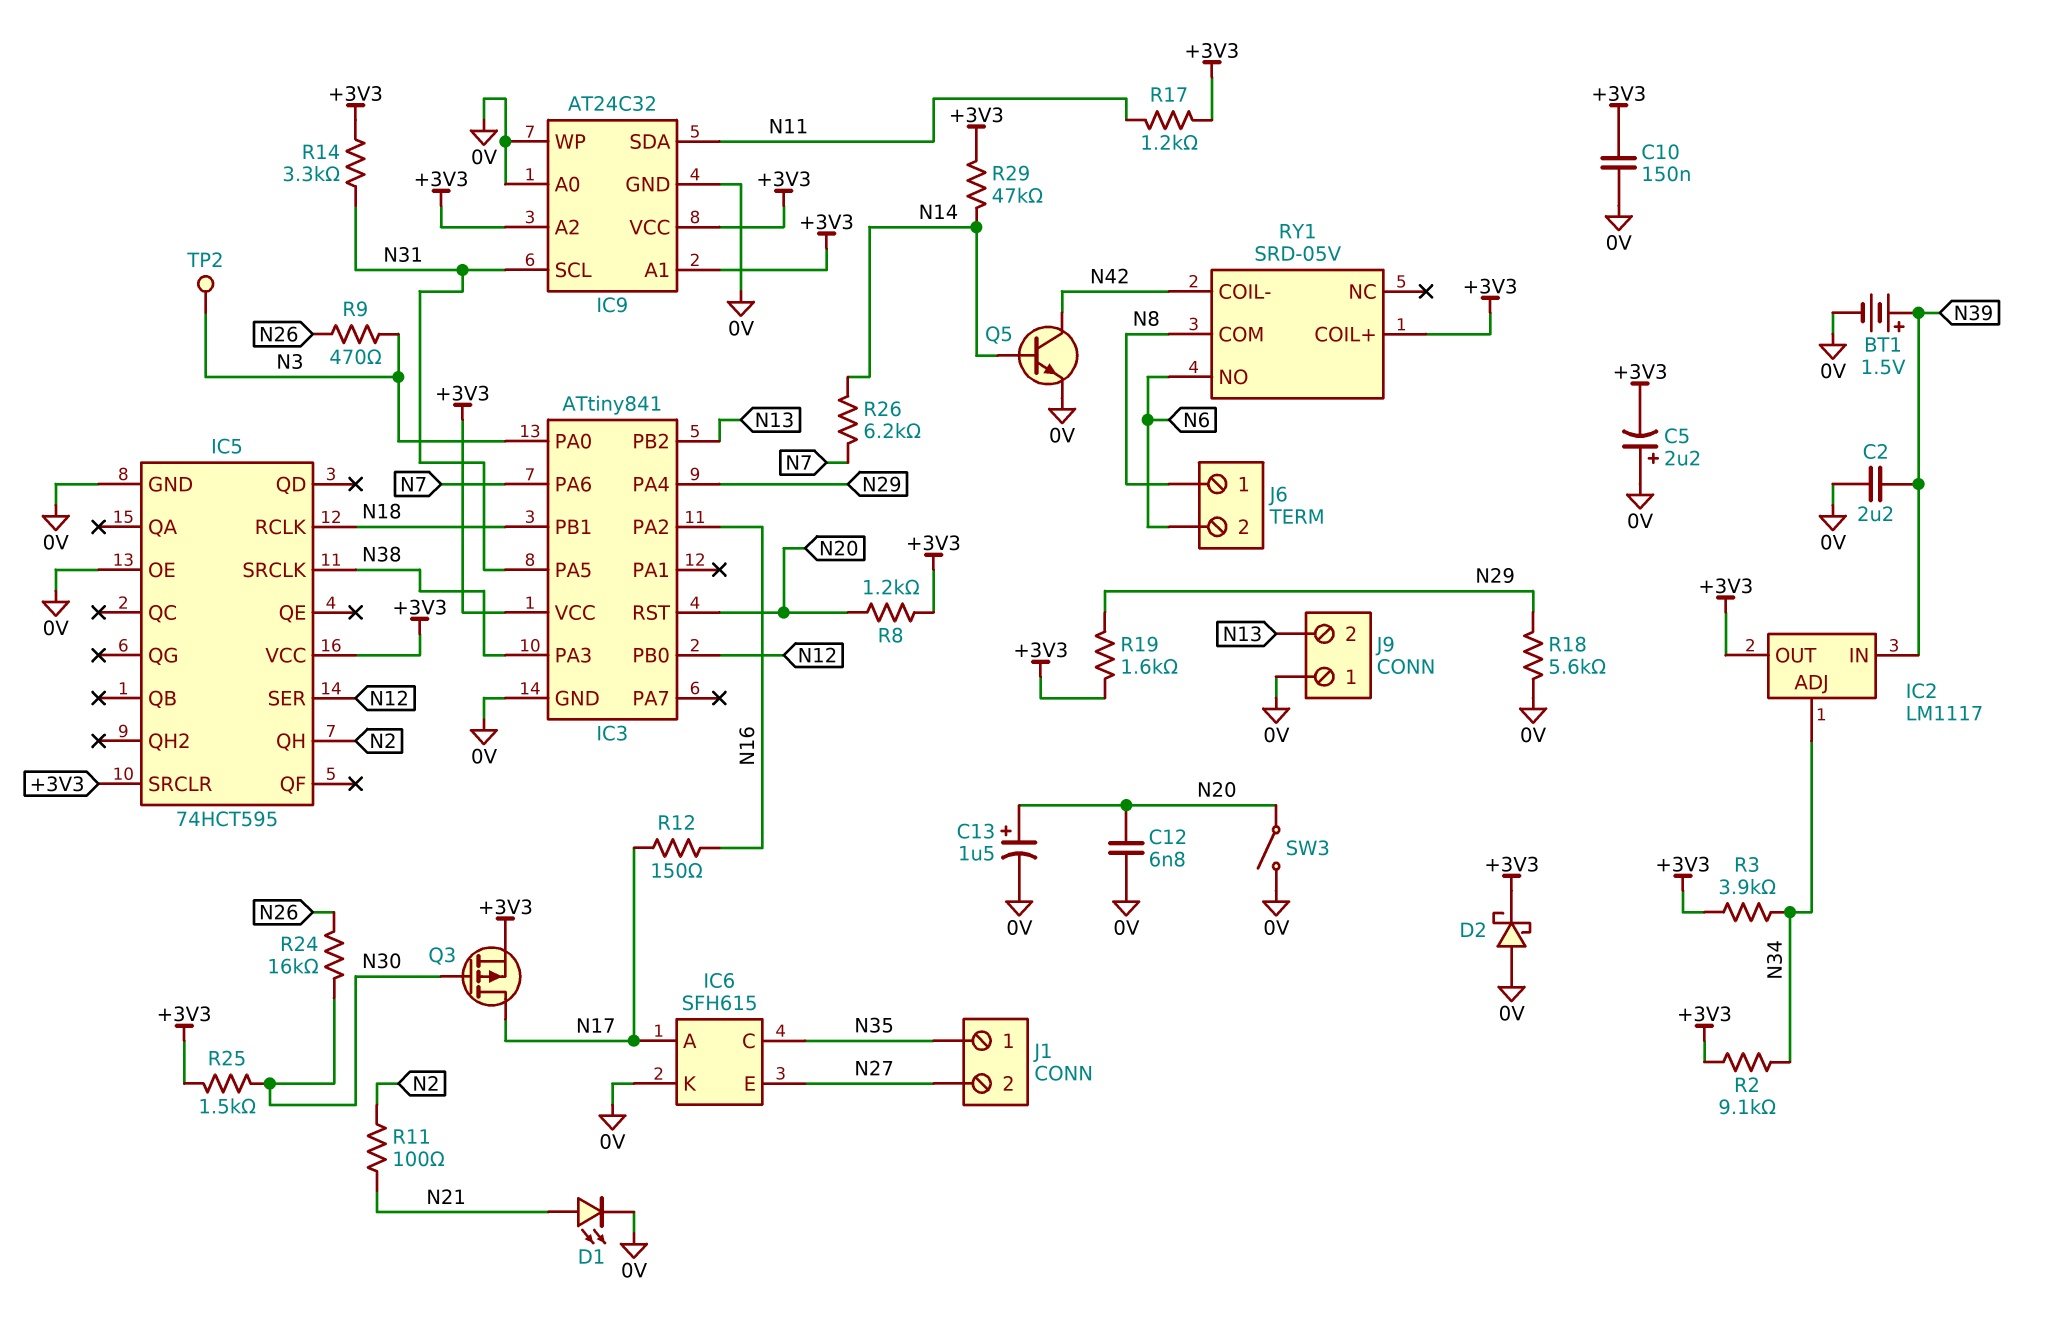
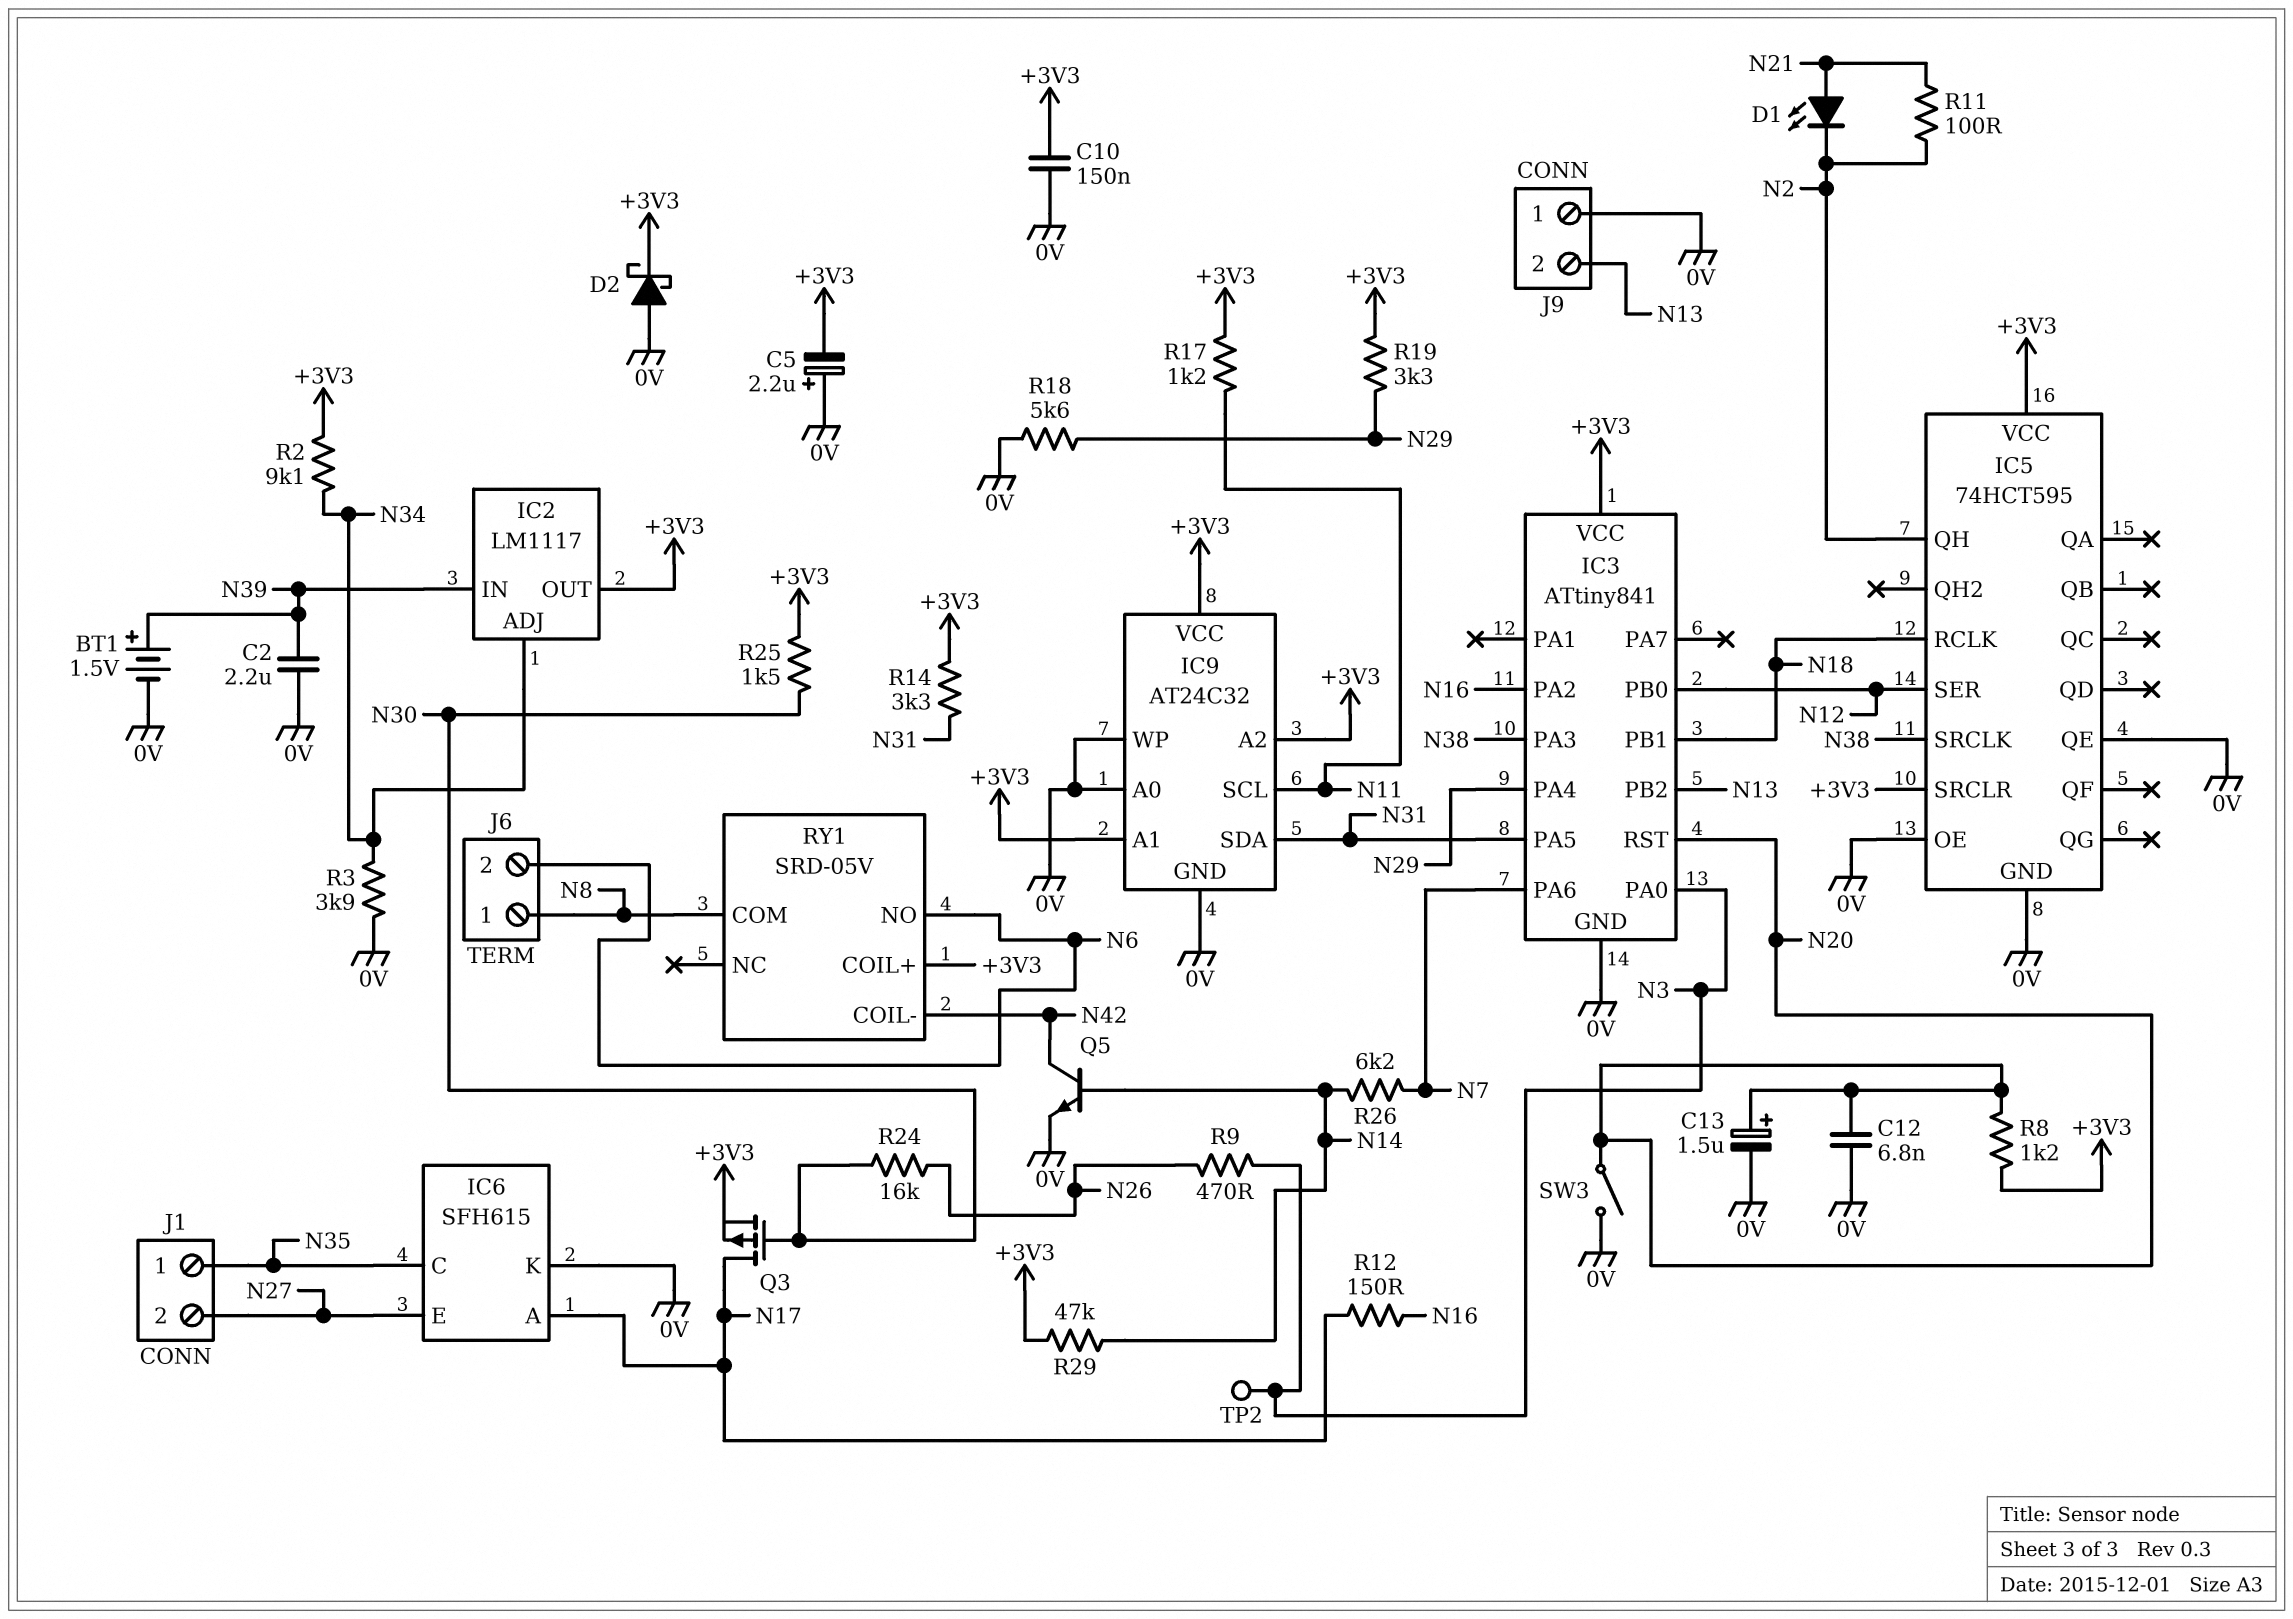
D1: LED (A N21, K 0V) -> LED (A N21, K N2)
IC5 pin QE: none -> 0V
IC9 pin SCL: N31 -> N11
IC9 pin SDA: N11 -> N31
R3: 3.9k (+3V3, N34) -> 3.9k (0V, N34)
R19: 1.6k (+3V3, N29) -> 3.3k (+3V3, N29)

